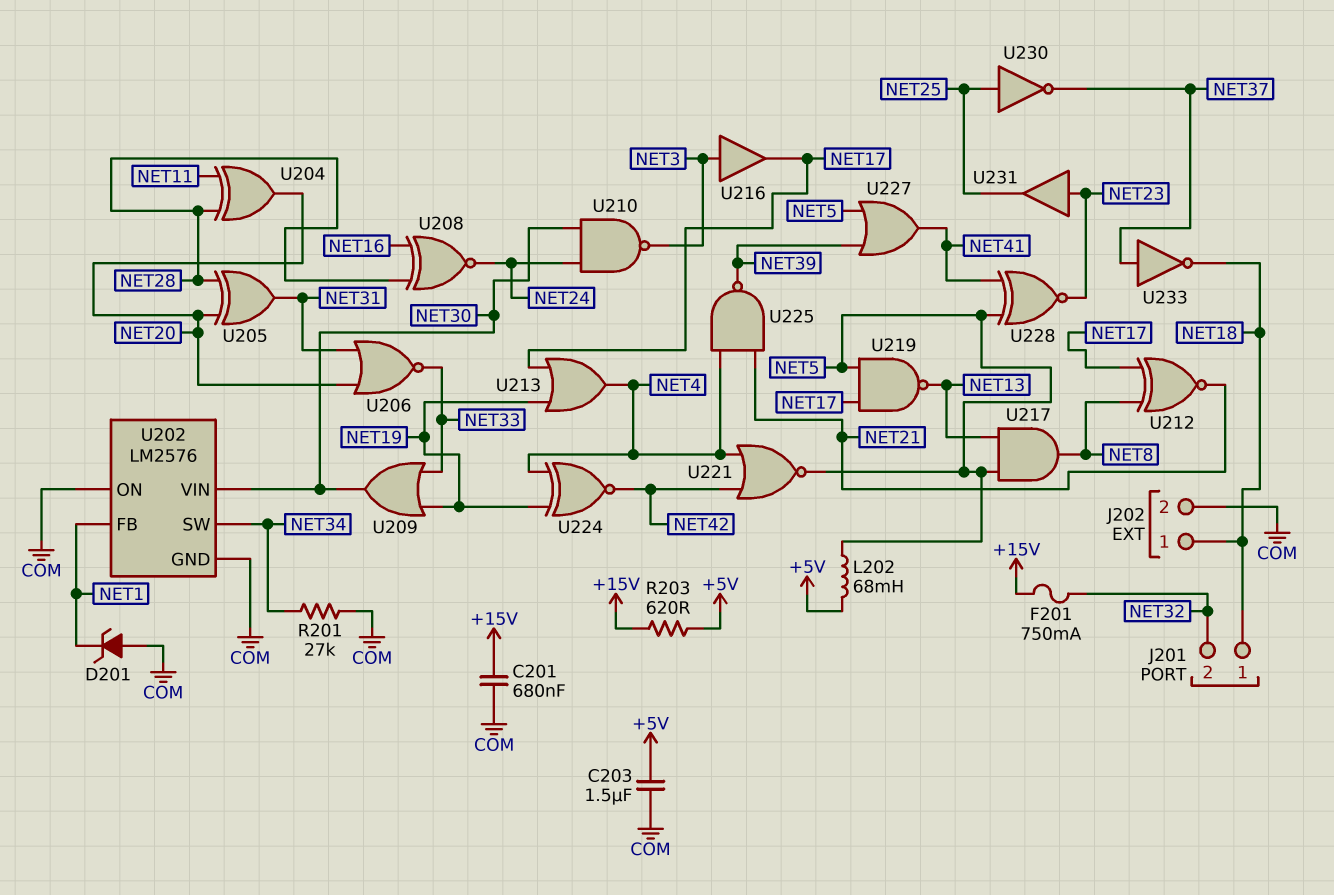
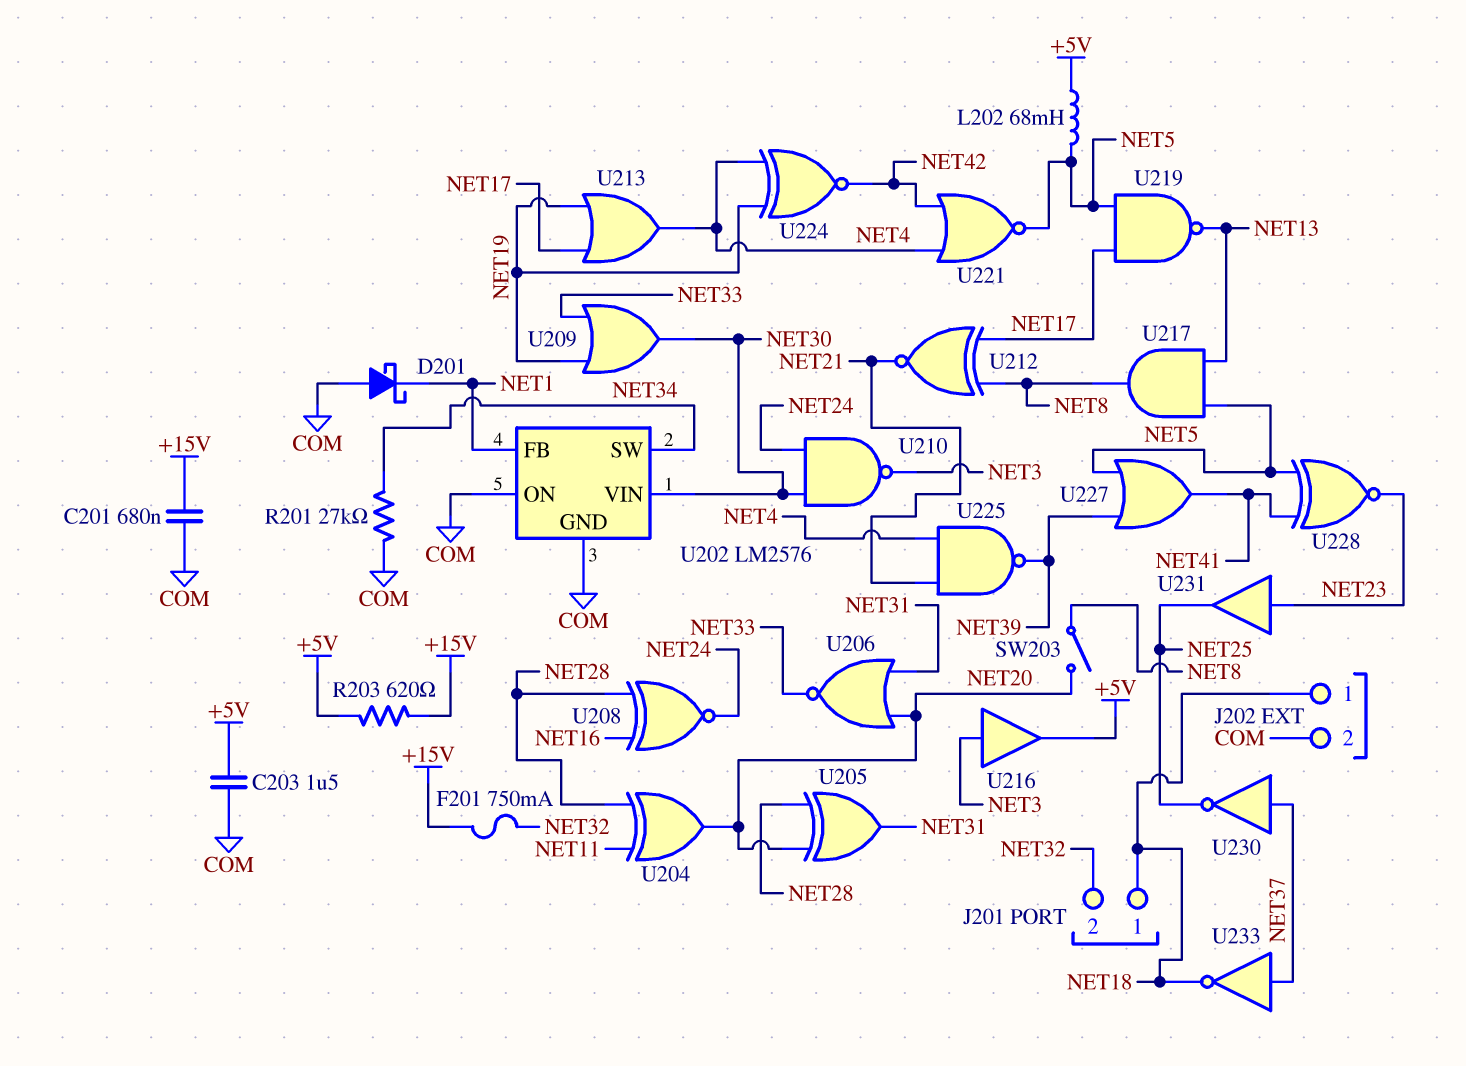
D201: zener (A COM, K NET1) -> schottky (A COM, K NET1)
SW203: none -> switch (NET8, NET20)
U216: buffer (in NET3, out NET17) -> buffer (in NET3, out +5V)
U230: NOT (in NET25, out NET37) -> NOT (in NET37, out NET25)

